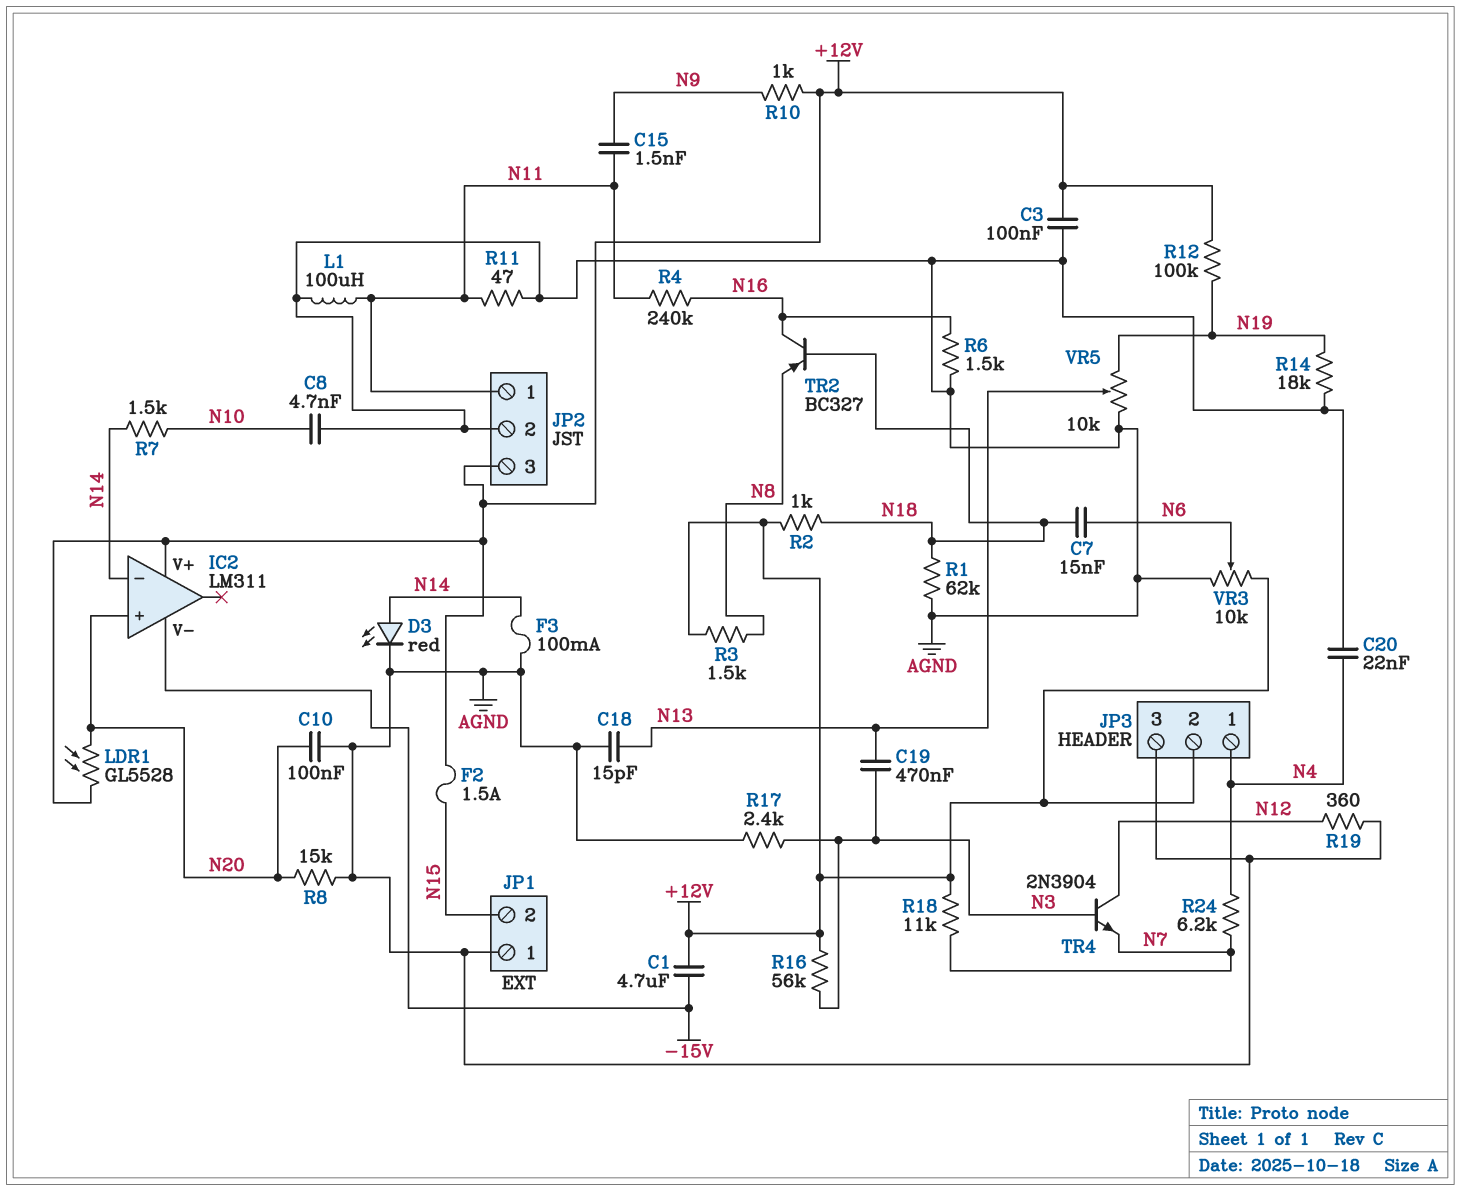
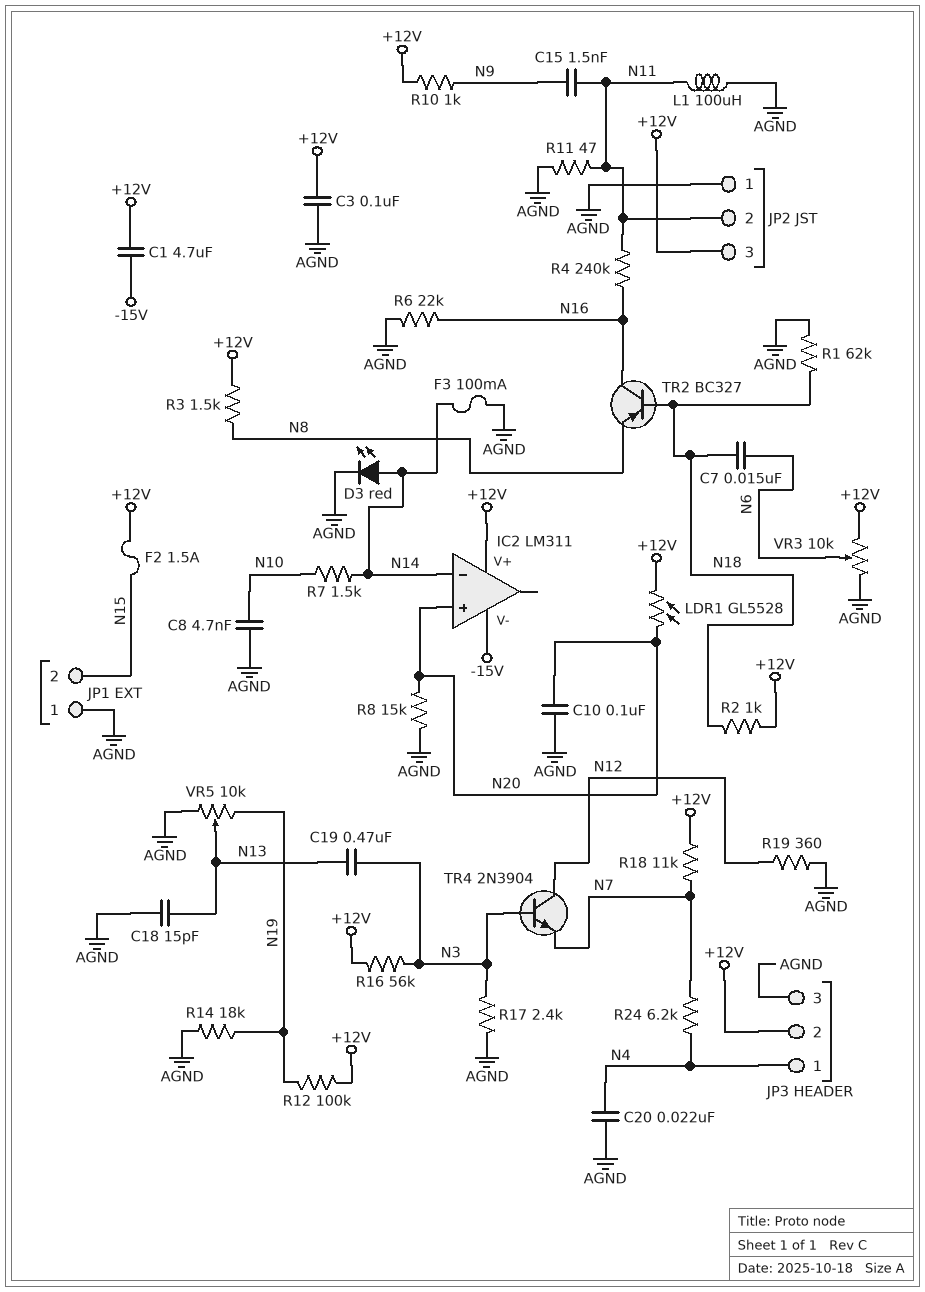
JP2 pin 1: N11 -> AGND
JP2 pin 2: AGND -> N11
R6: 1.5k (AGND, N16) -> 22k (AGND, N16)

